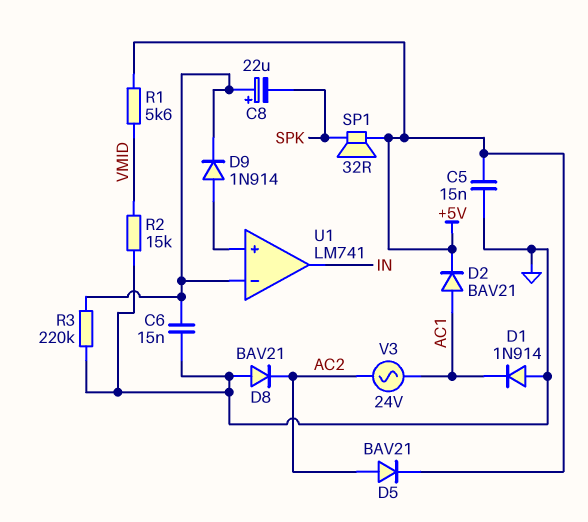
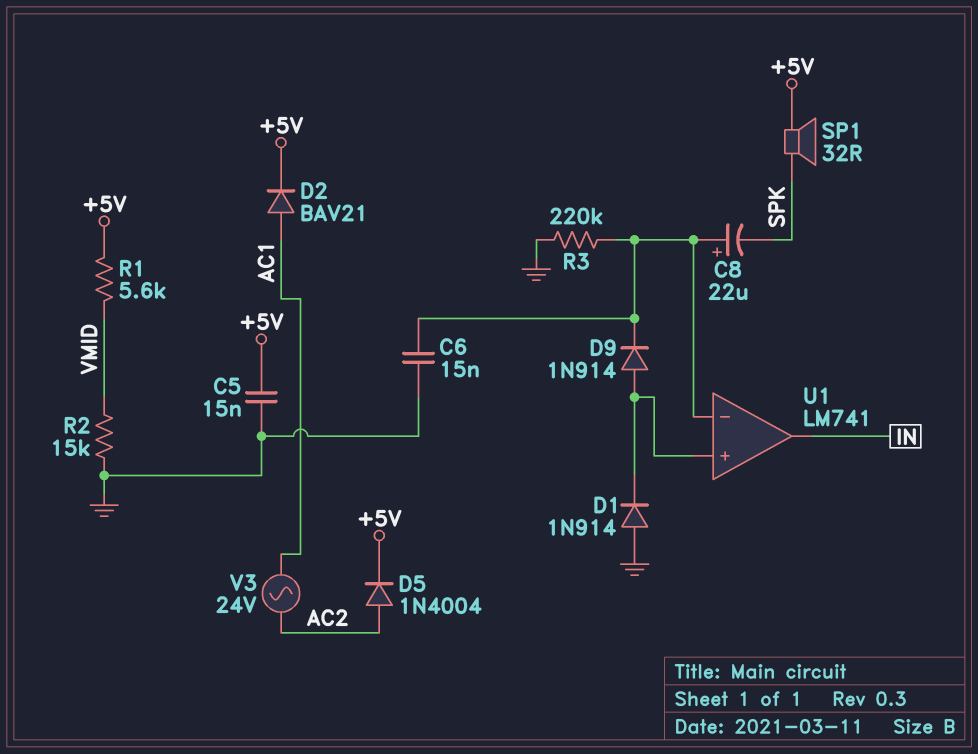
D1: diode 1N914 (A GND, K AC1) -> diode 1N914 (A GND, K U1/in+)
D5: diode BAV21 (A AC2, K +5V) -> diode 1N4004 (A AC2, K +5V)
D8: diode BAV21 (A GND, K AC2) -> none

